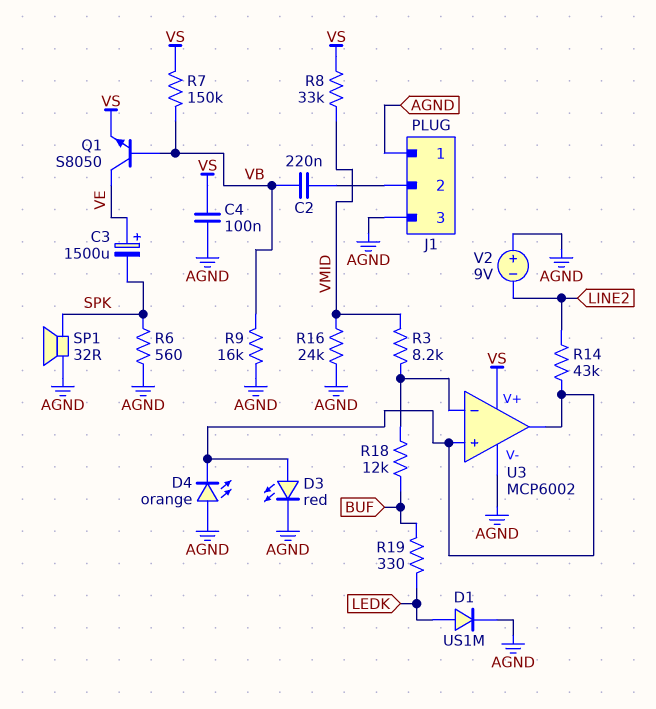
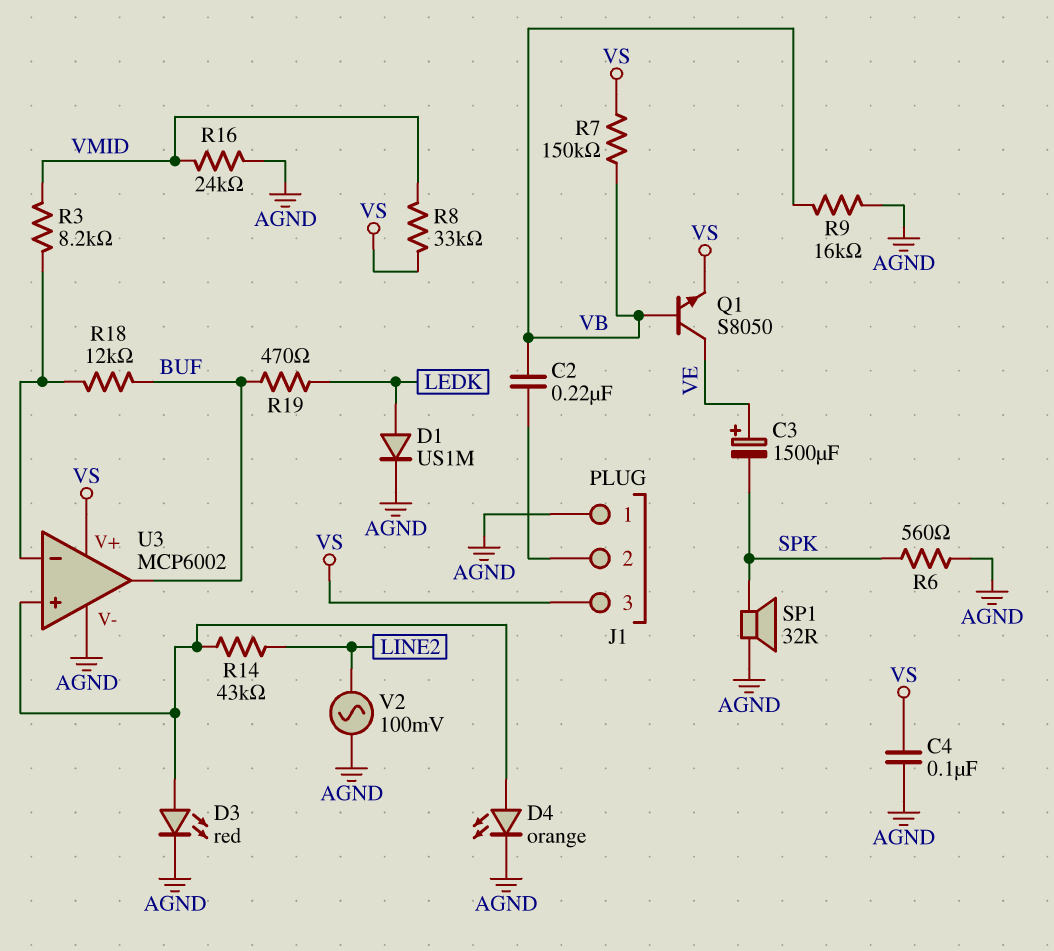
D4: LED orange (A AGND, K U3/in+) -> LED orange (A U3/in+, K AGND)
J1 pin 3: AGND -> VS
R19: 330 (BUF, LEDK) -> 470 (BUF, LEDK)
U3 pin out: U3/in+ -> BUF
V2: 9V (plus AGND, minus LINE2) -> AC 100mV (AGND, LINE2)

